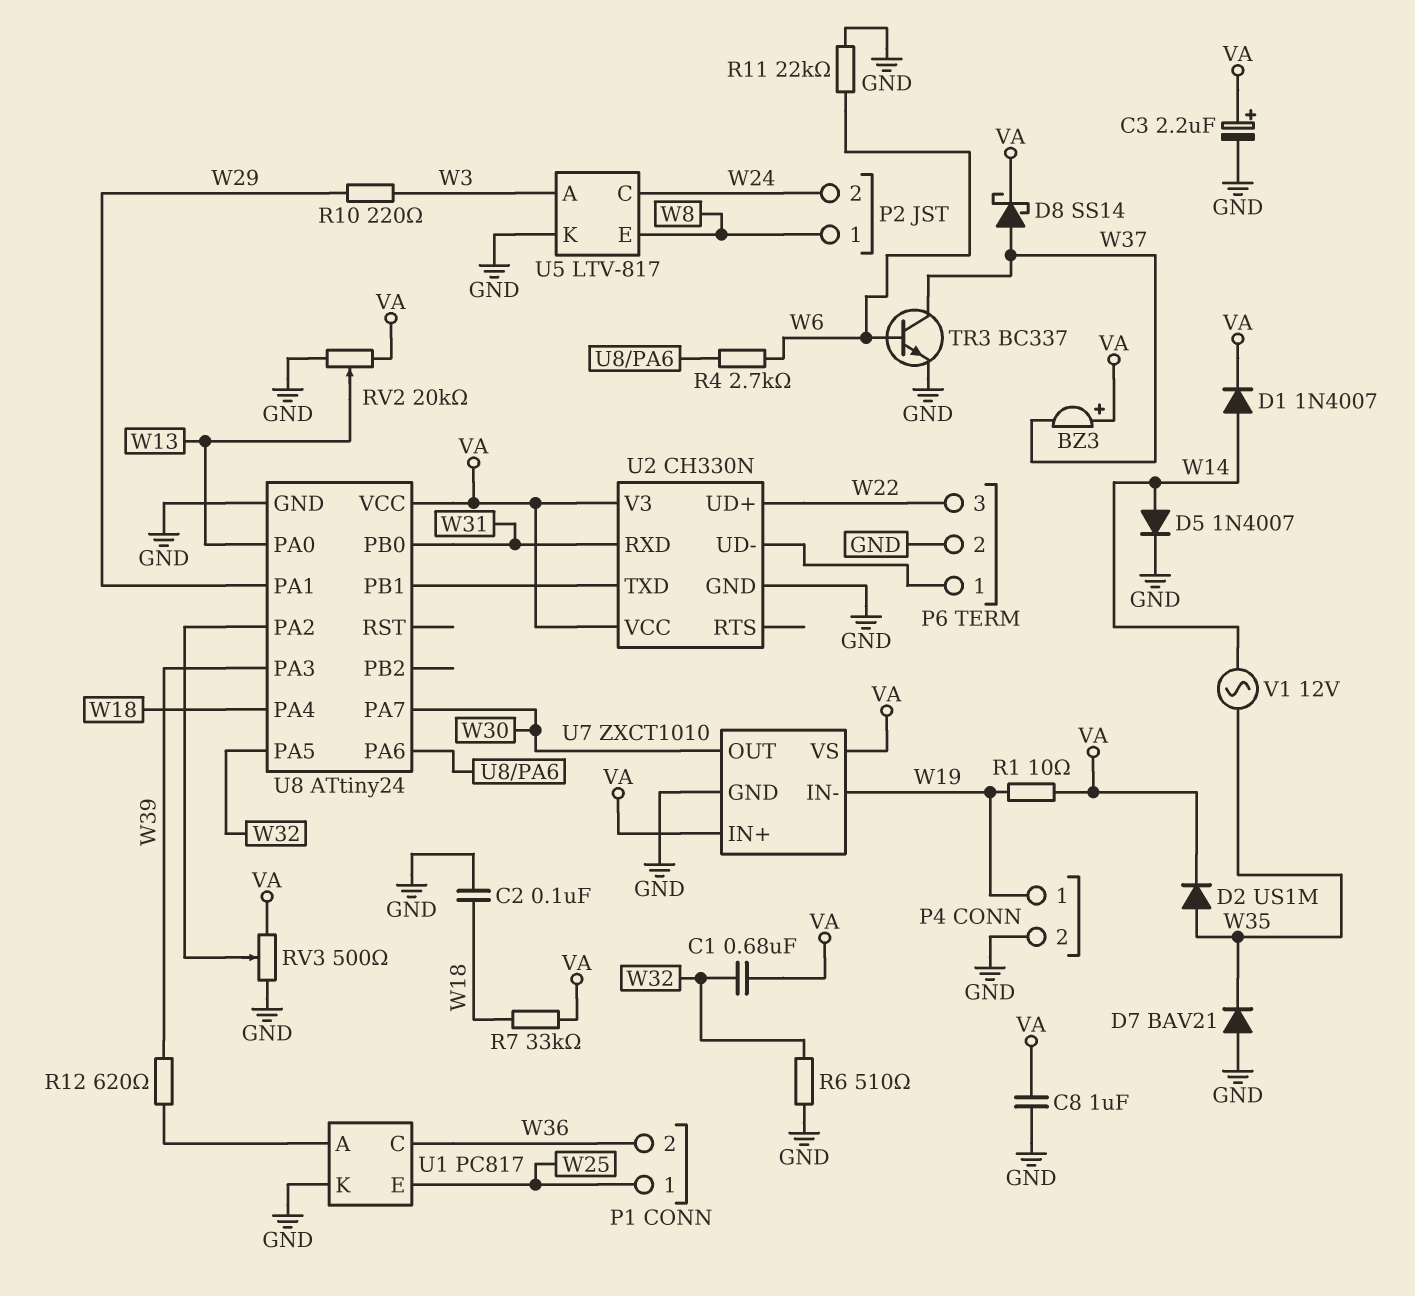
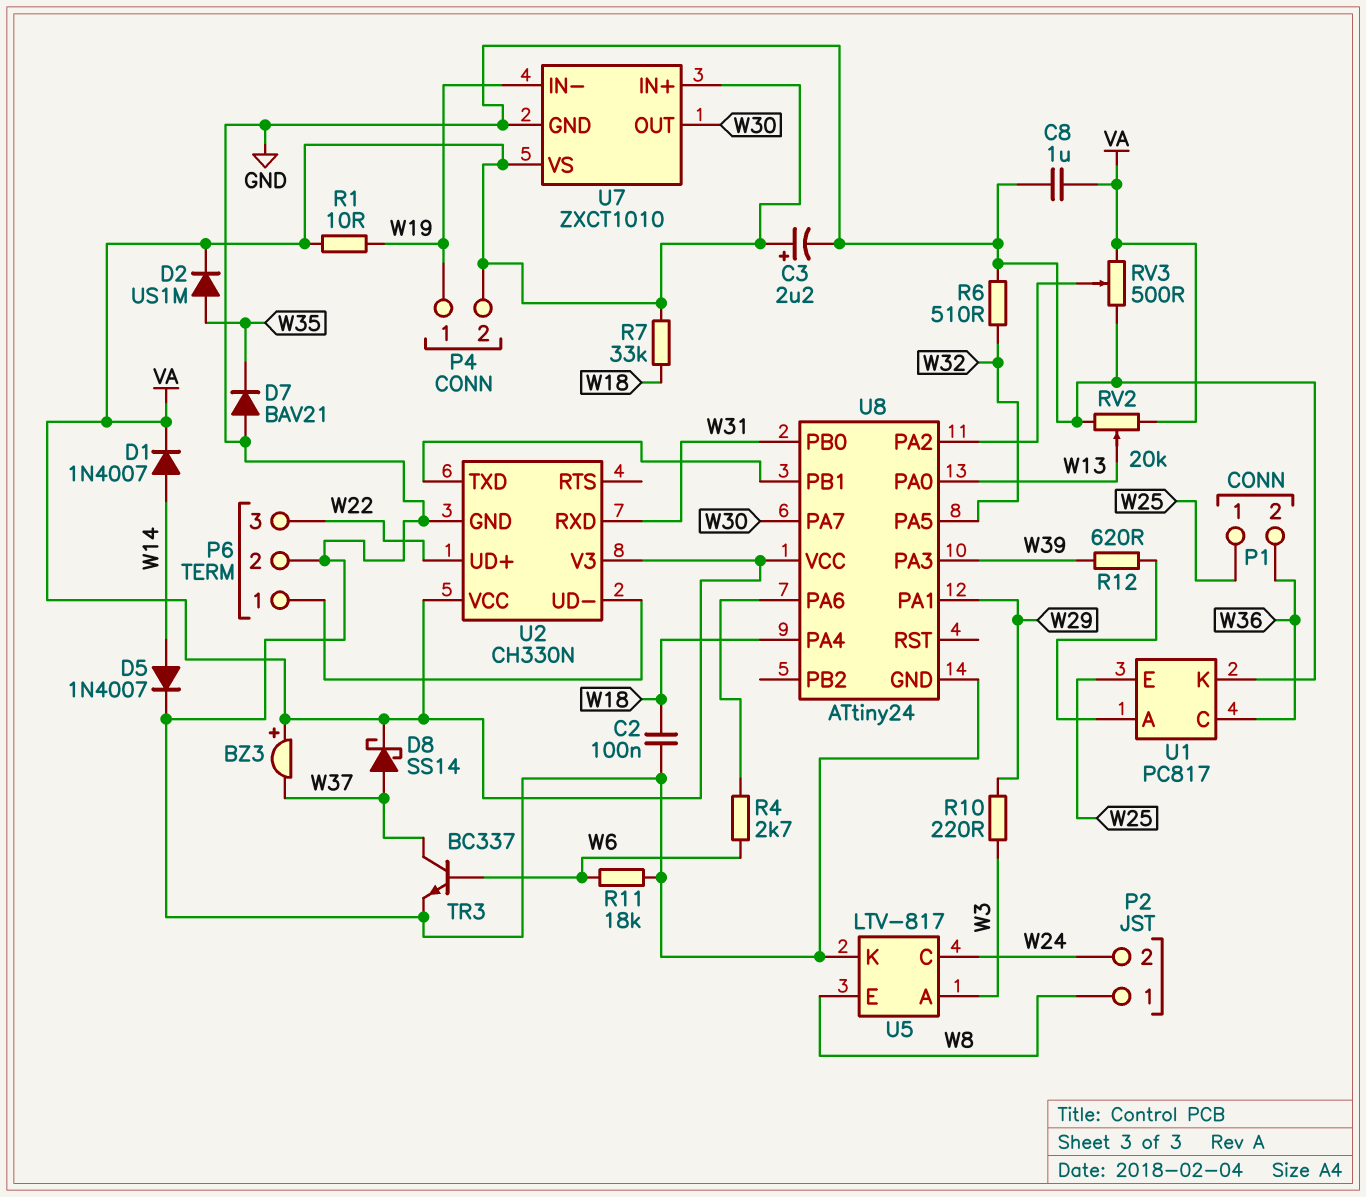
C1: 680nF (VA, W32) -> none
P4 pin 2: GND -> VA
R11: 22k (GND, W6) -> 18k (GND, W6)
V1: AC 12V (W14, W35) -> none

